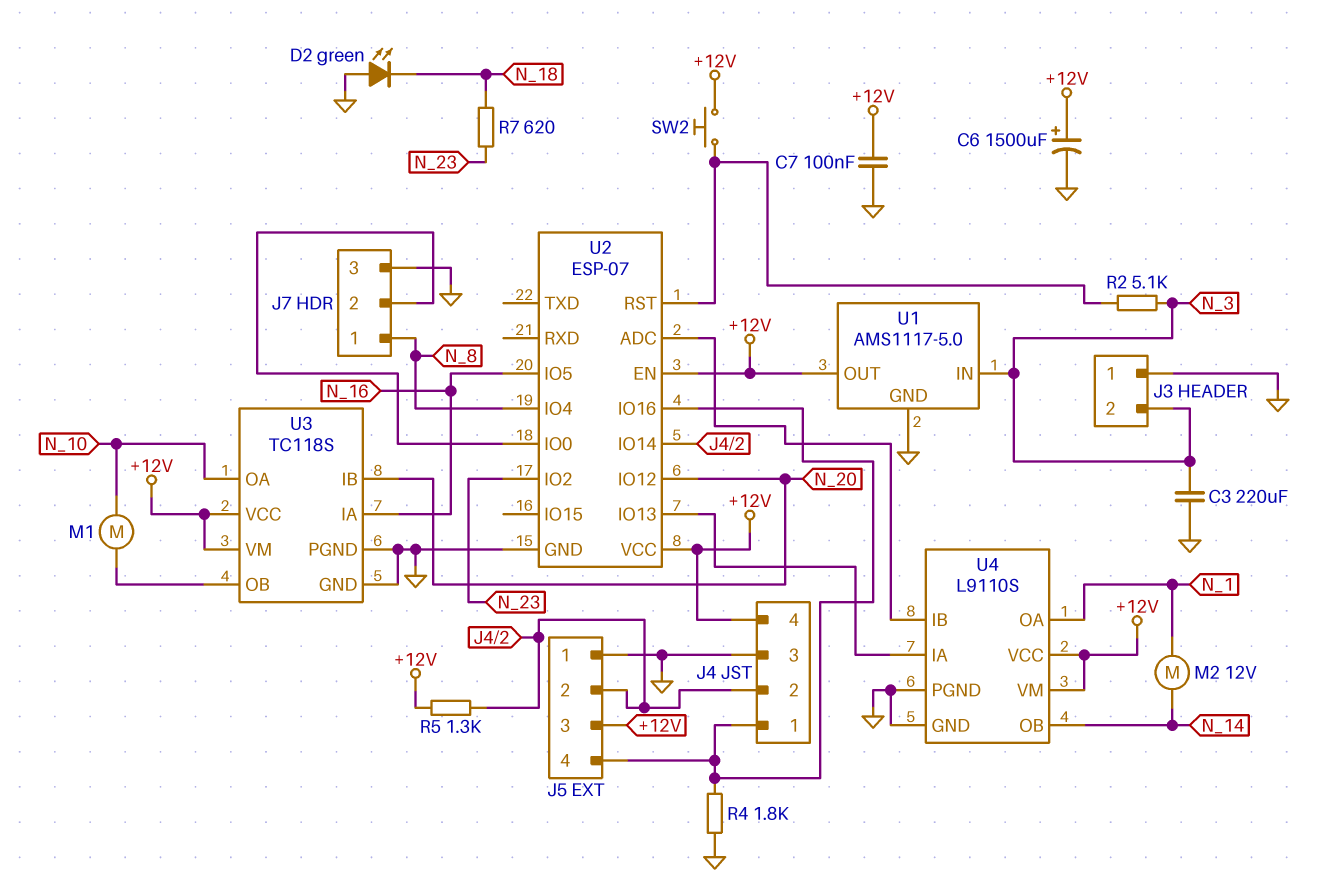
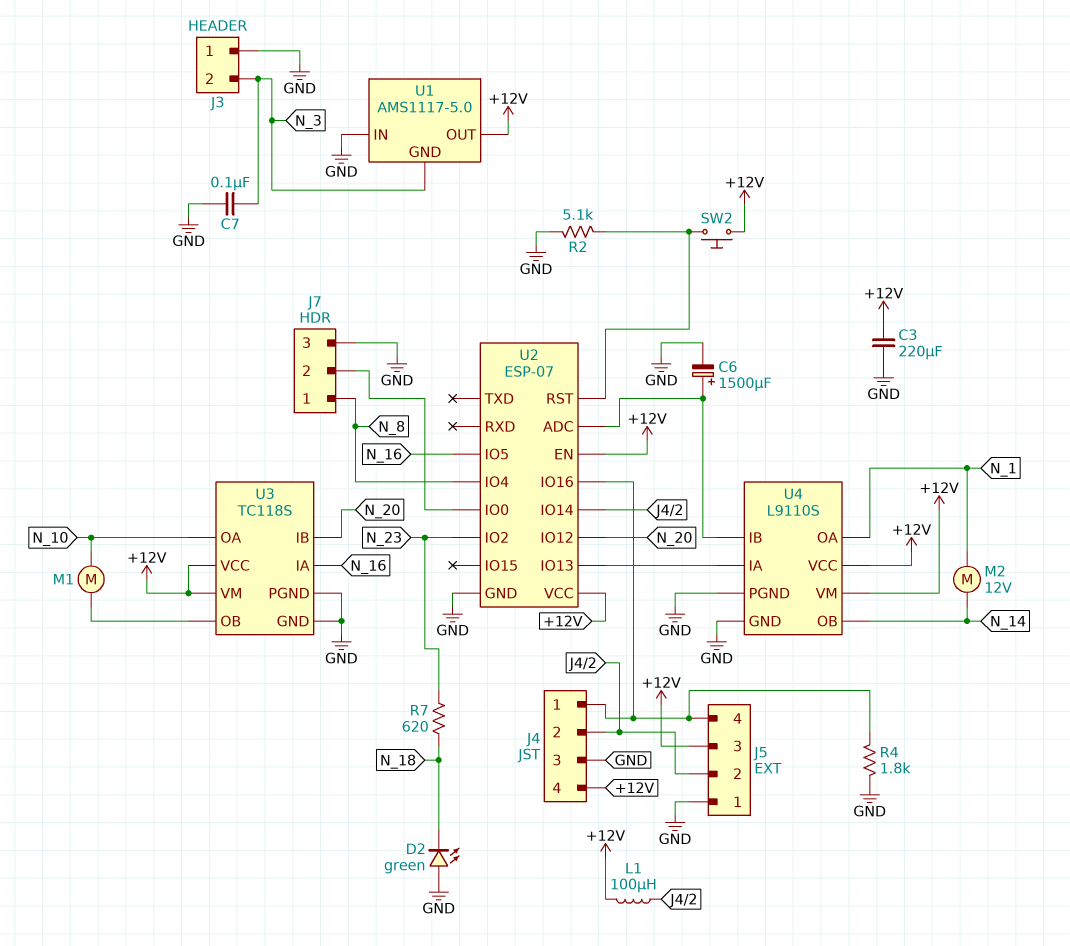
C3: 220uF (GND, N_3) -> 220uF (+12V, GND)
C6: 1500uF (plus +12V, minus GND) -> 1500uF (plus U2/ADC, minus GND)
C7: 100nF (+12V, GND) -> 100nF (GND, N_3)
L1: none -> 100uH (+12V, J4/2)
R2: 5.1k (N_3, U2/RST) -> 5.1k (GND, U2/RST)
R5: 1.3k (+12V, J4/2) -> none
U1 pin GND: GND -> N_3
U1 pin IN: N_3 -> GND

